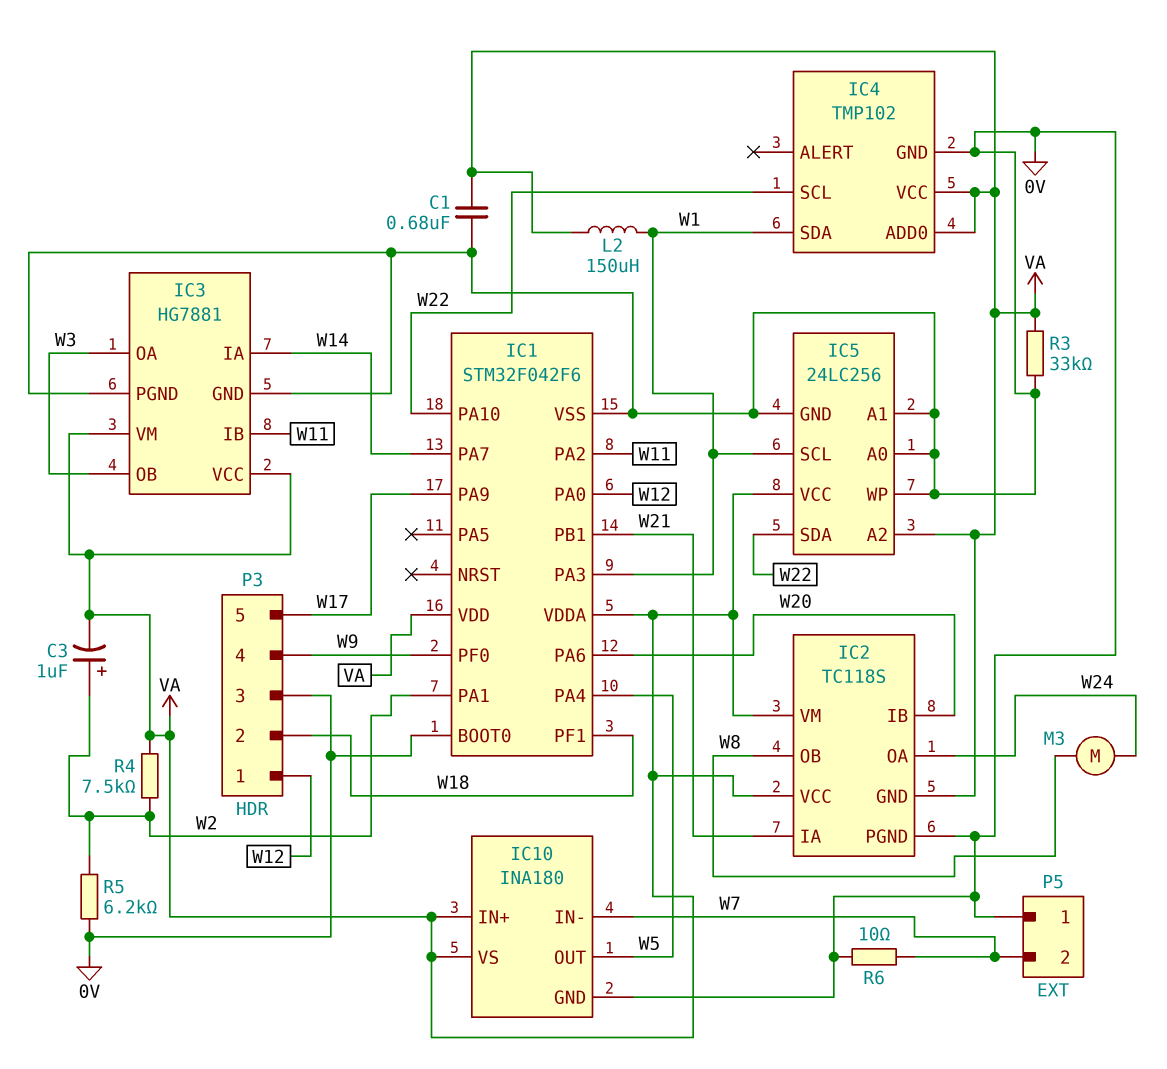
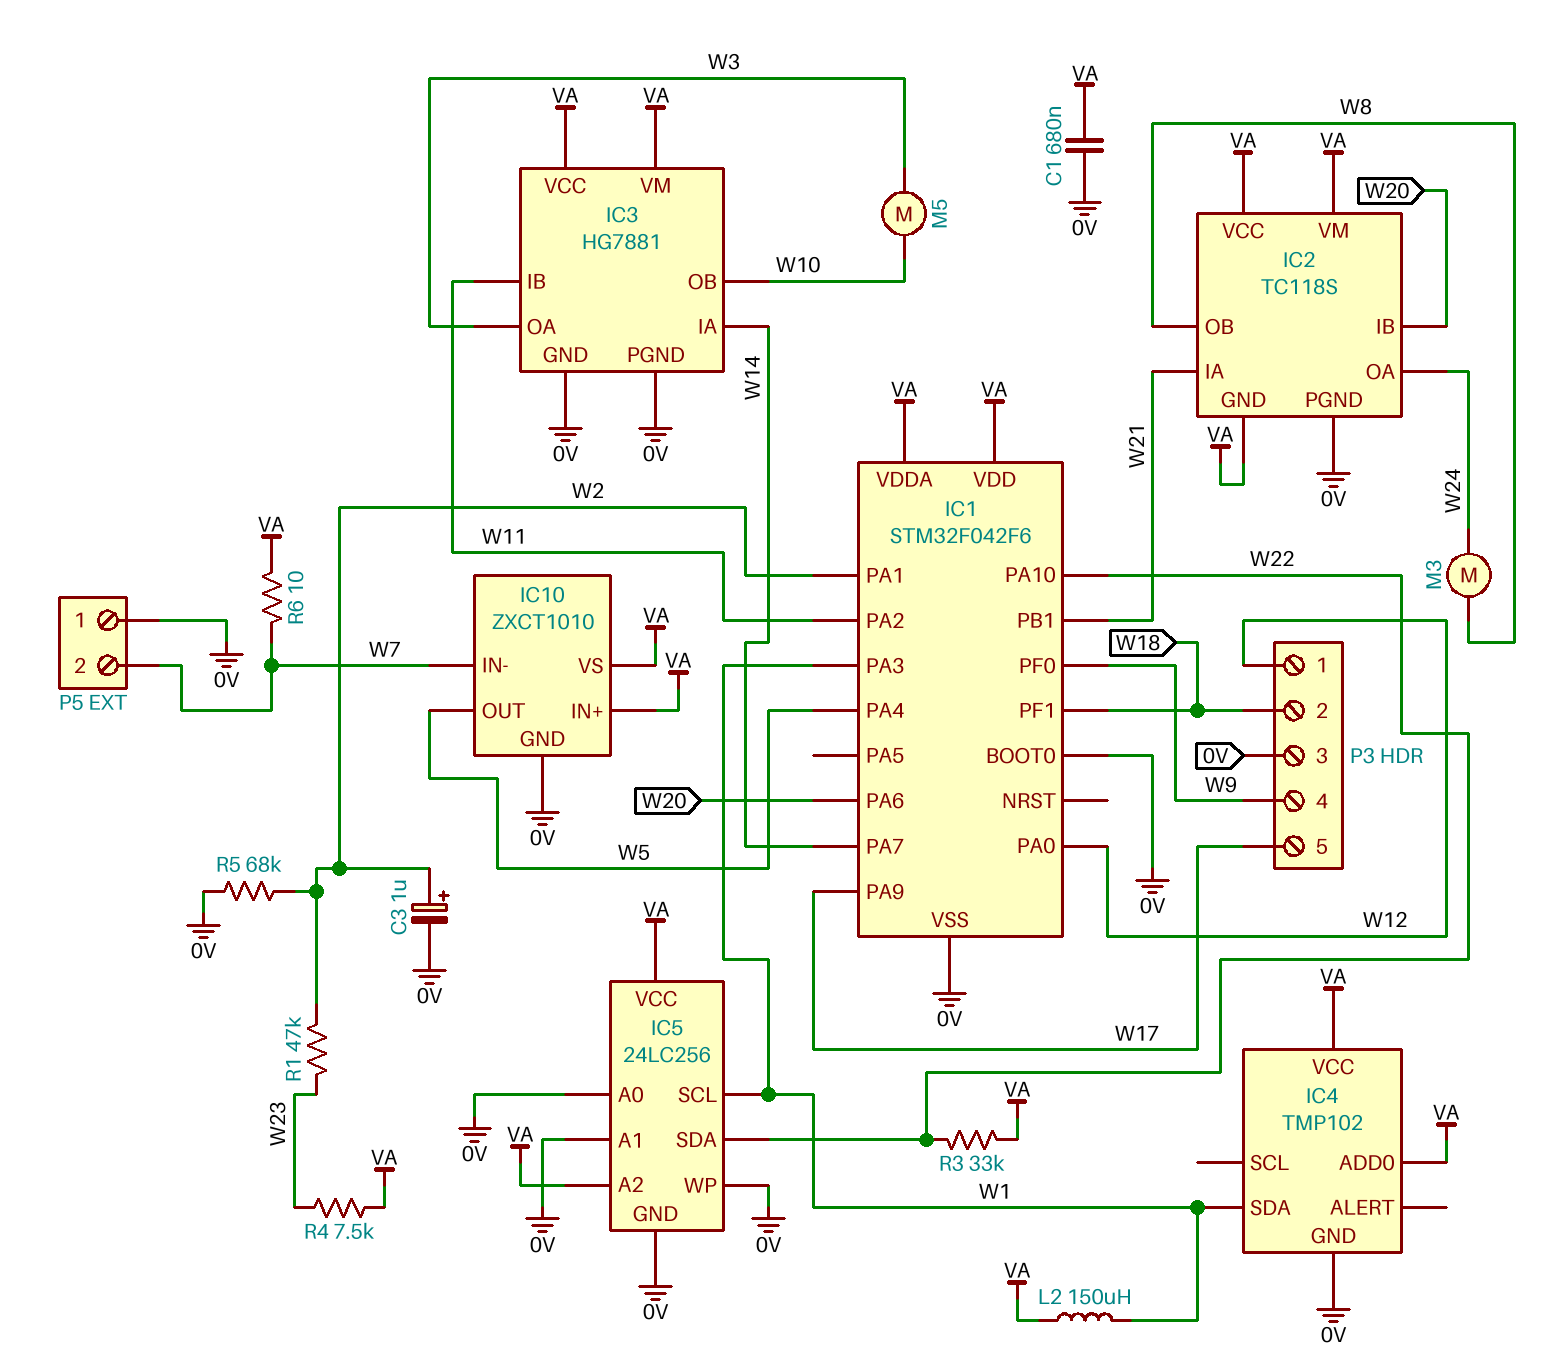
C3: 1uF (plus W2, minus VA) -> 1uF (plus W2, minus 0V)
IC3 pin OB: W3 -> W10
IC4 pin SCL: W22 -> none
IC10: INA180 -> ZXCT1010
M5: none -> motor (W3, W10)
R1: none -> 47k (W2, W23)
R3: 33k (0V, VA) -> 33k (VA, W22)
R4: 7.5k (VA, W2) -> 7.5k (VA, W23)
R5: 6.2k (0V, W2) -> 68k (0V, W2)
R6: 10 (0V, W7) -> 10 (VA, W7)

